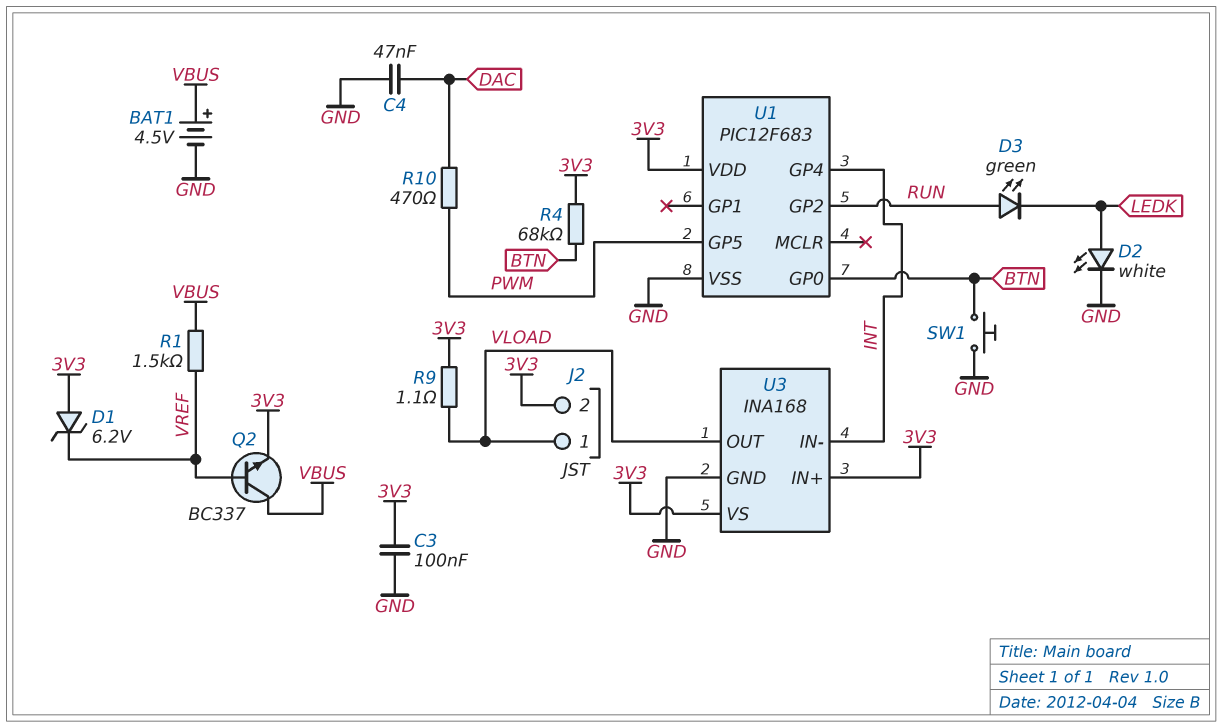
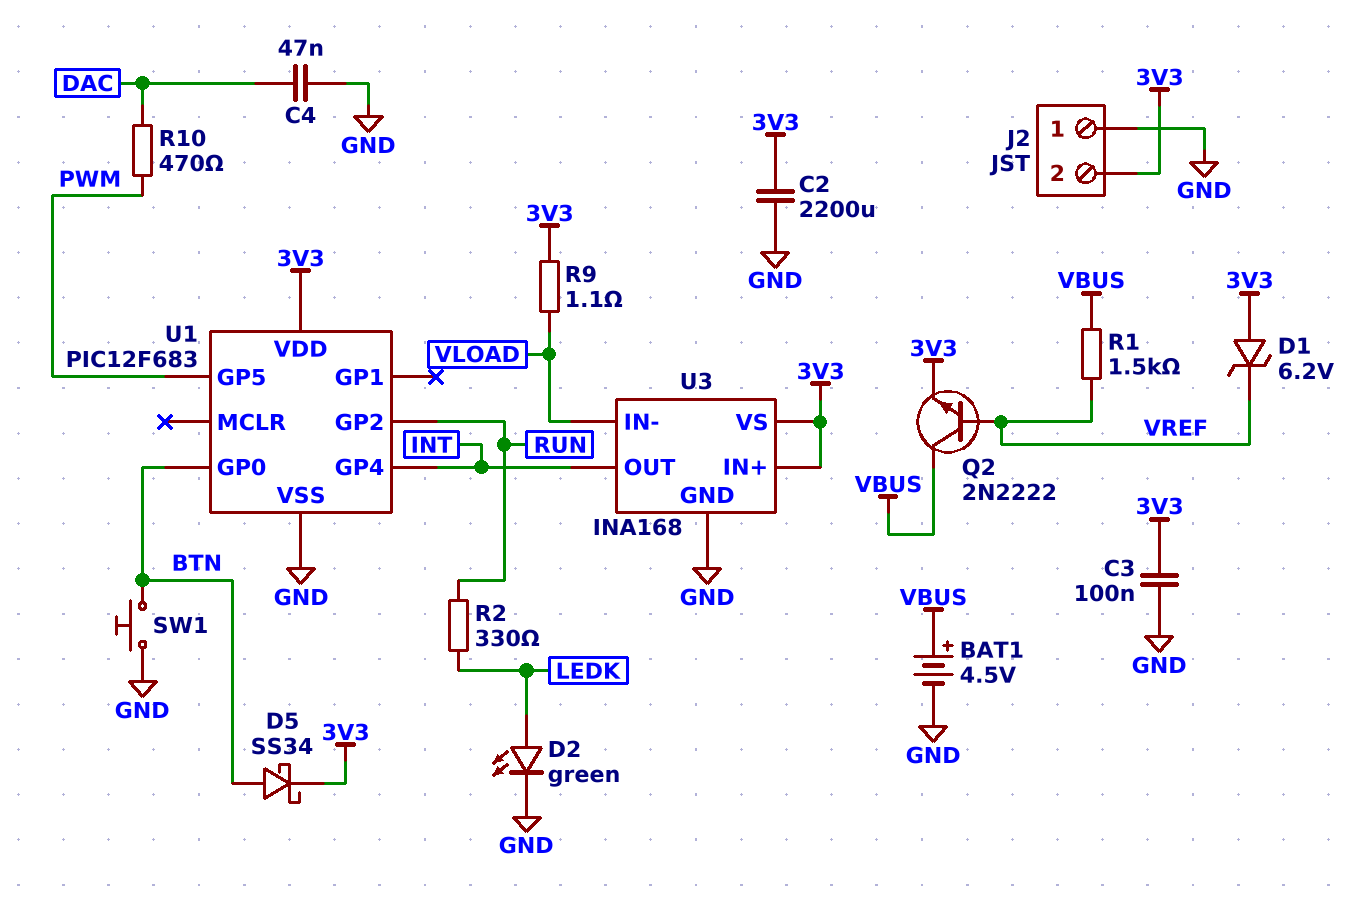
C2: none -> 2200uF (3V3, GND)
D2: LED white (A LEDK, K GND) -> LED green (A LEDK, K GND)
D3: LED green (A RUN, K LEDK) -> none
D5: none -> schottky SS34 (A BTN, K 3V3)
J2 pin 1: VLOAD -> GND
Q2: NPN BC337 (B VREF, C VBUS, E 3V3) -> NPN 2N2222 (B VREF, C VBUS, E 3V3)
R2: none -> 330 (LEDK, RUN)
R4: 68k (3V3, BTN) -> none
U3 pin IN-: INT -> VLOAD
U3 pin OUT: VLOAD -> INT

